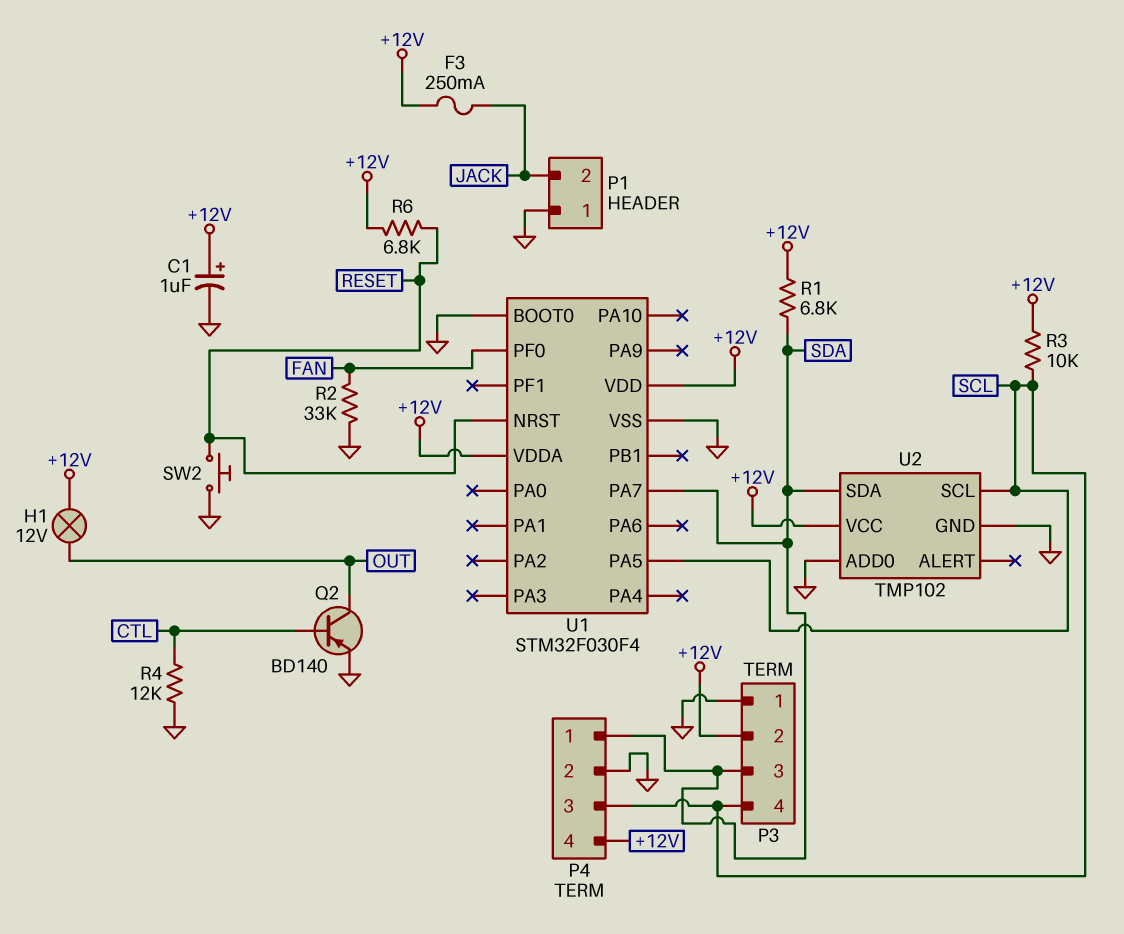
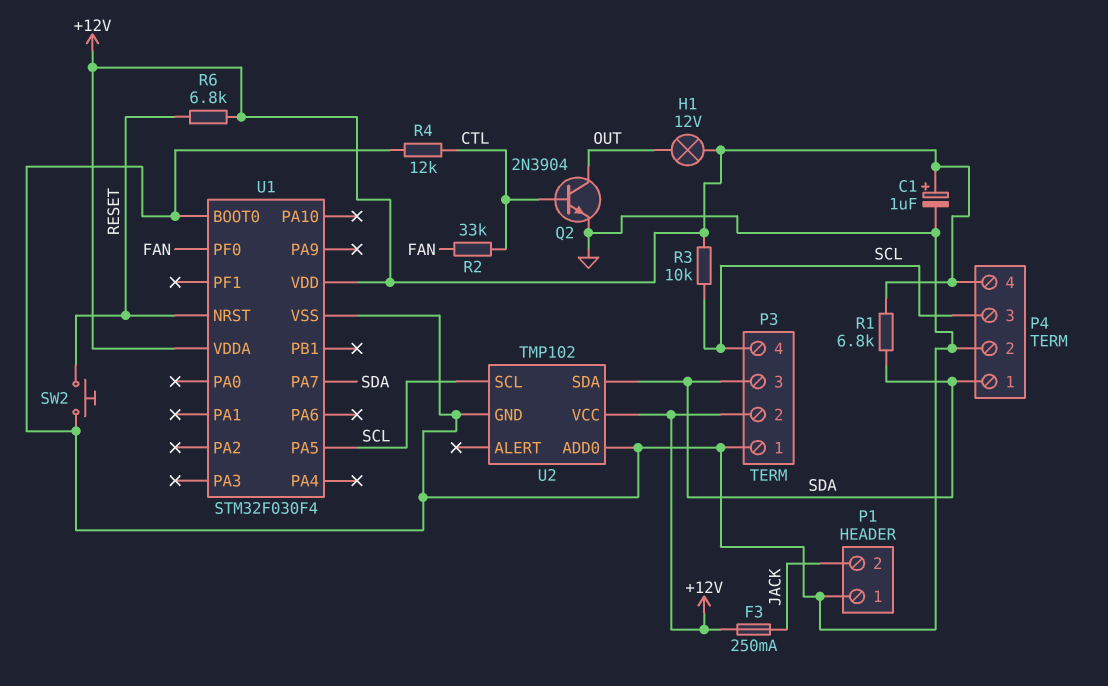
Q2: PNP BD140 (B CTL, C OUT, E GND) -> NPN 2N3904 (B CTL, C OUT, E GND)
R2: 33k (FAN, GND) -> 33k (CTL, FAN)

